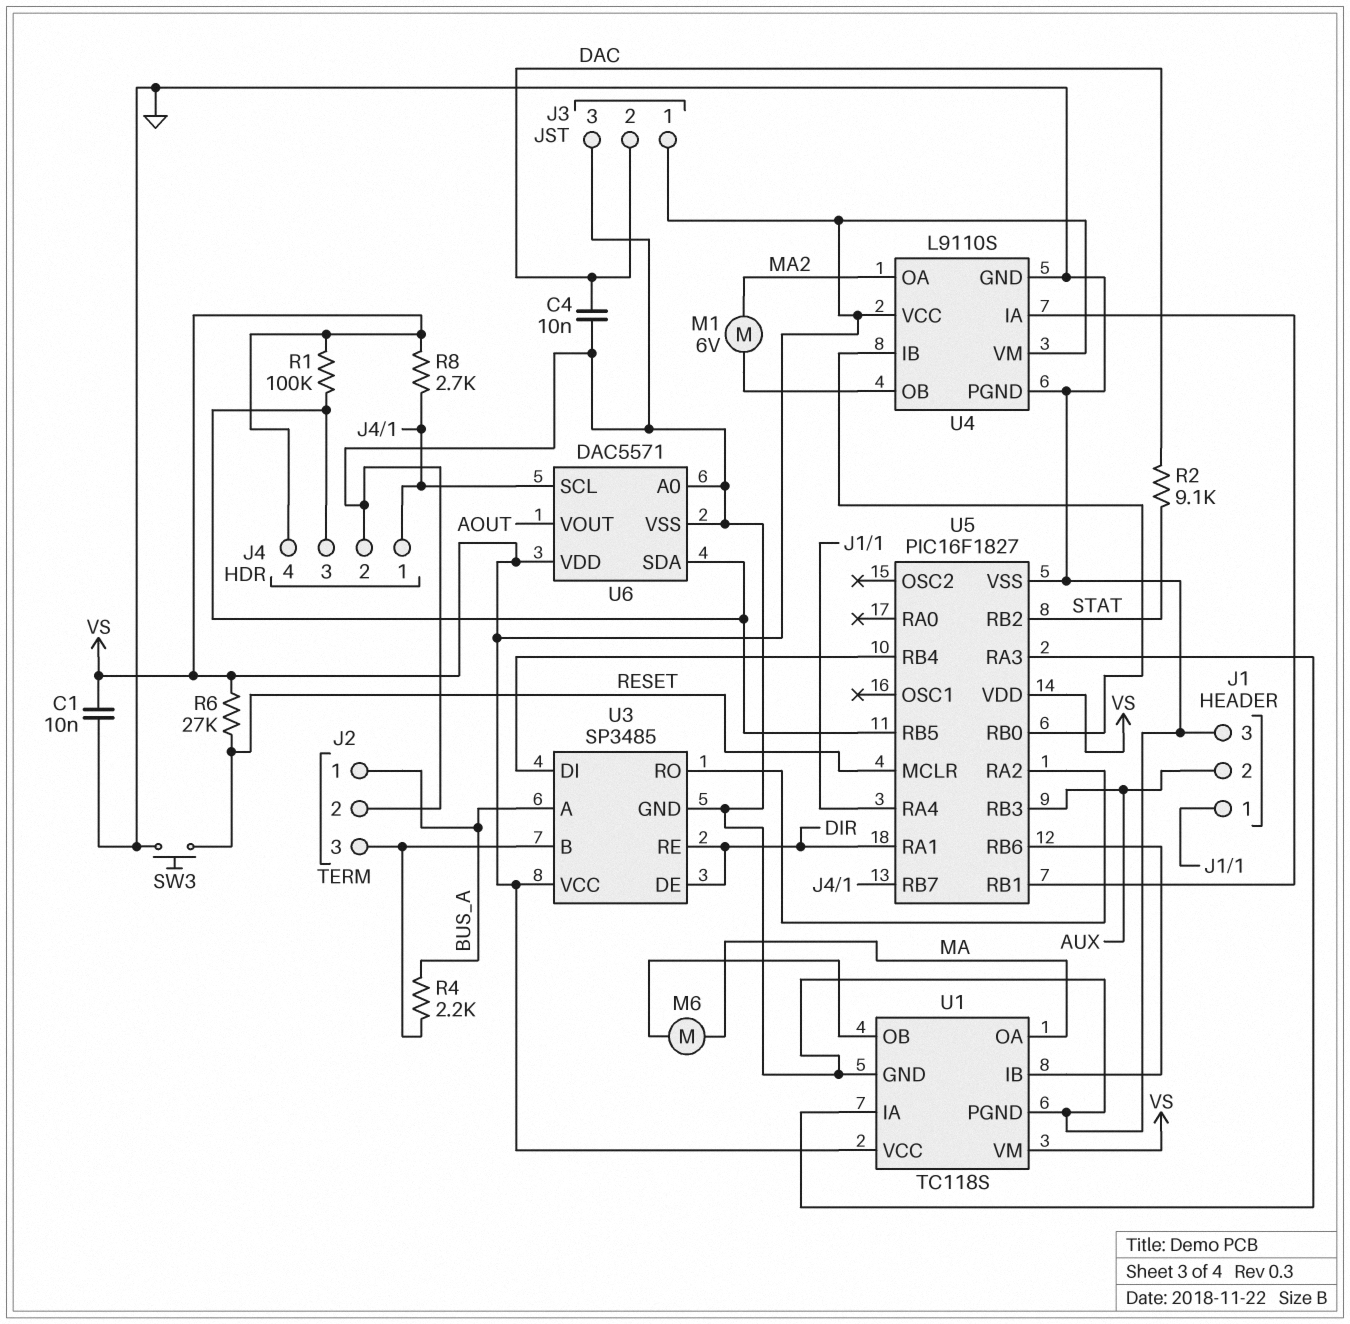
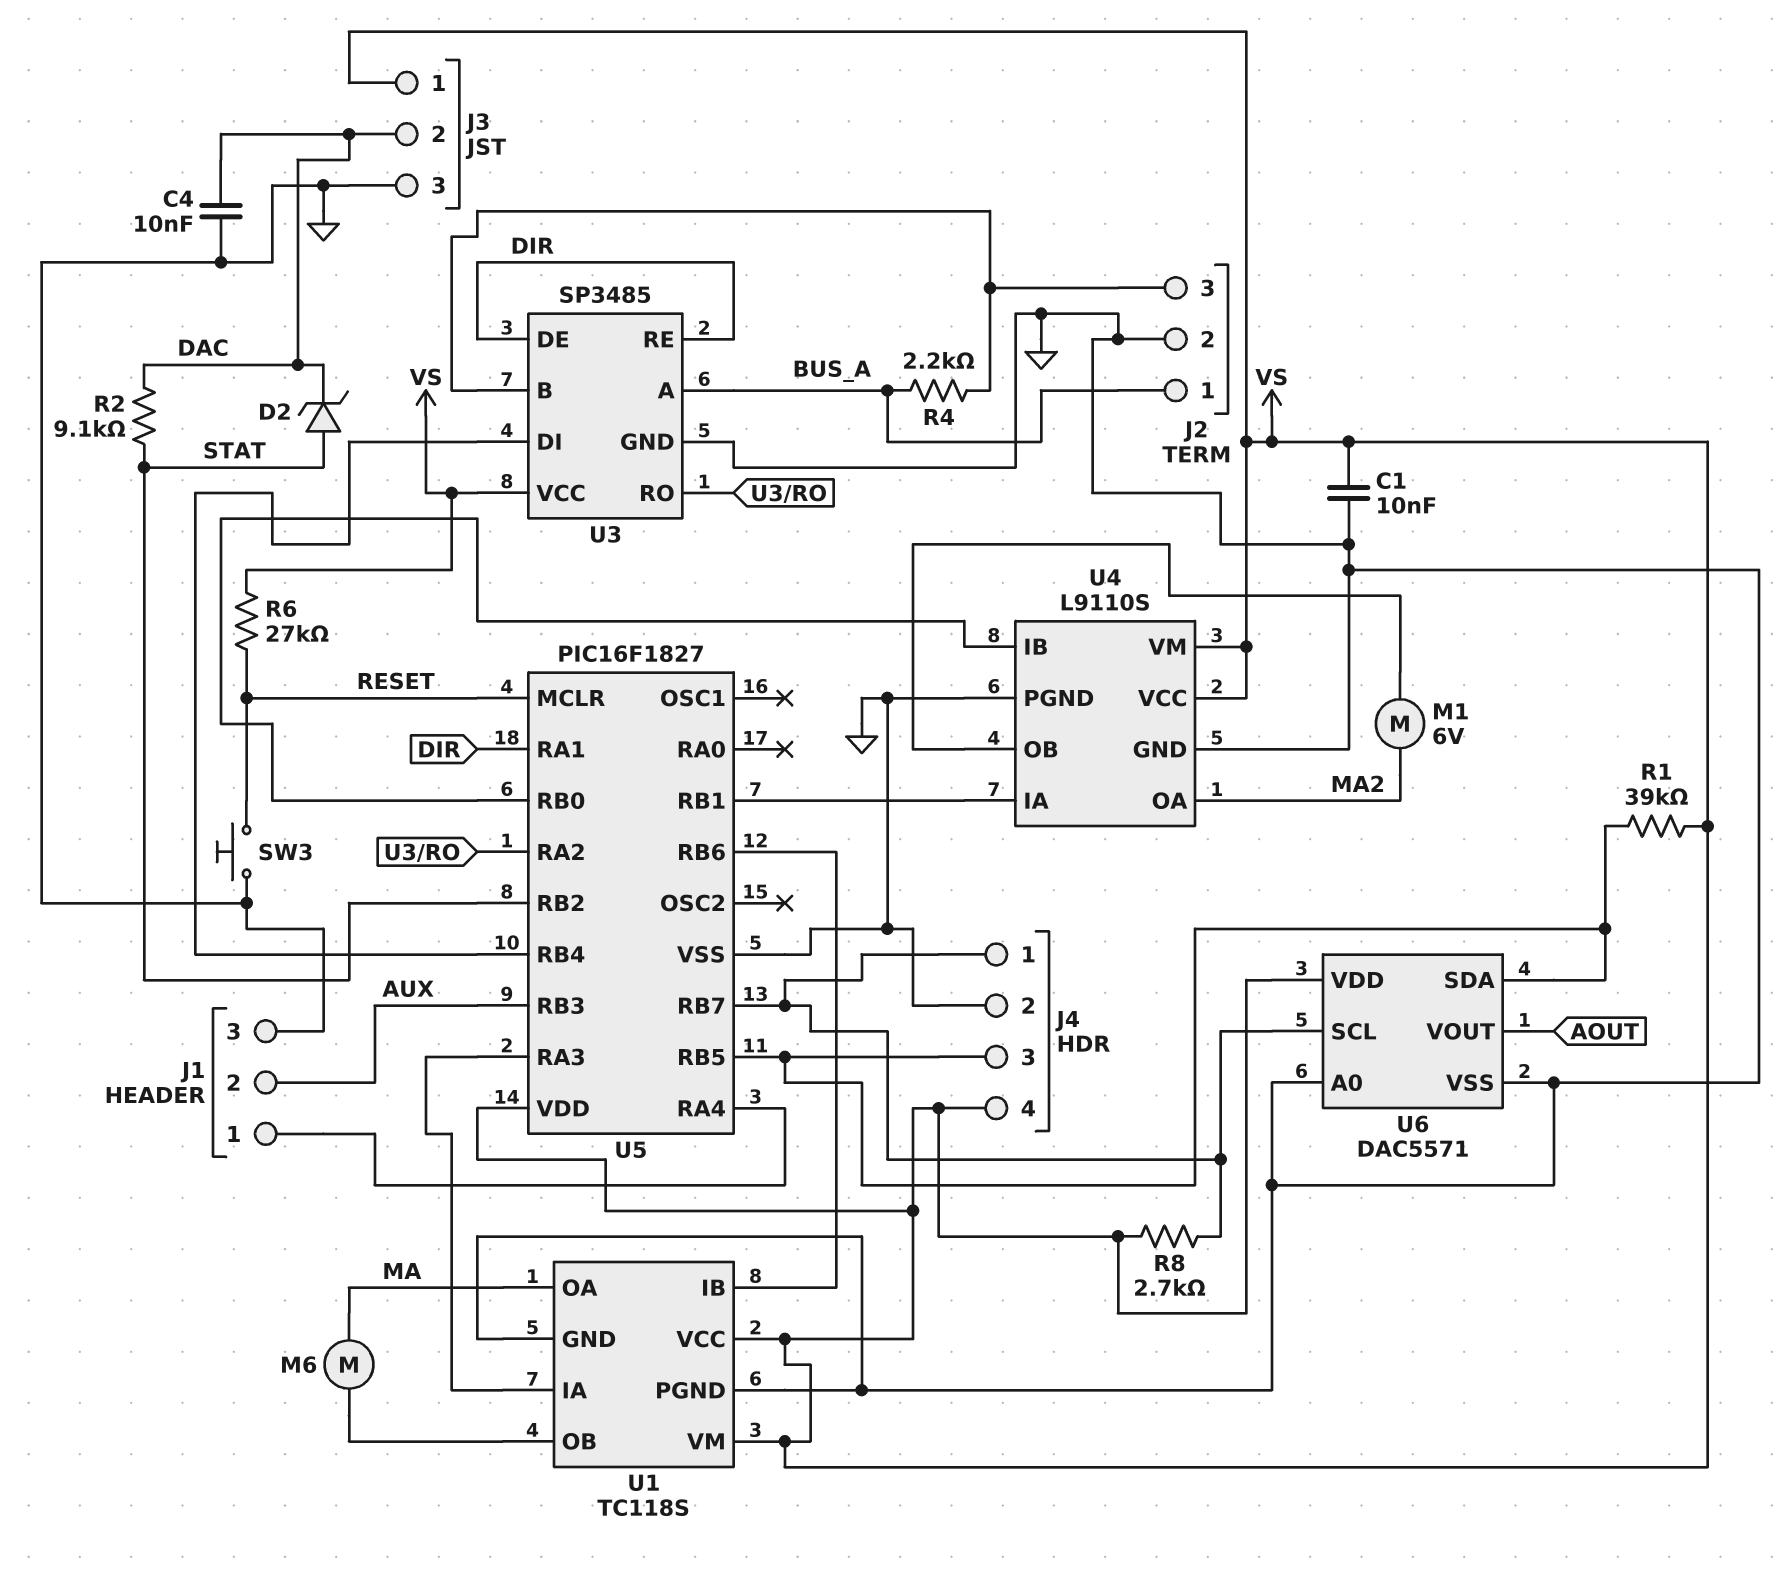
D2: none -> zener (A STAT, K DAC)
R1: 100k (J4/3, VS) -> 39k (J4/3, VS)

